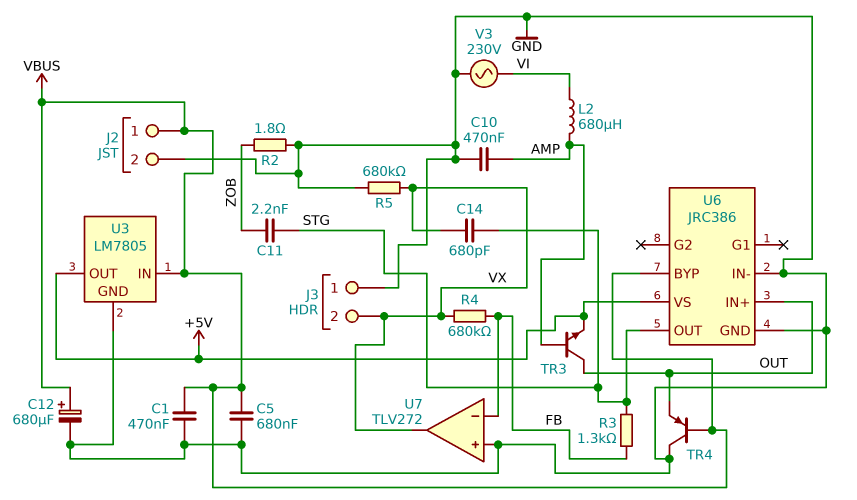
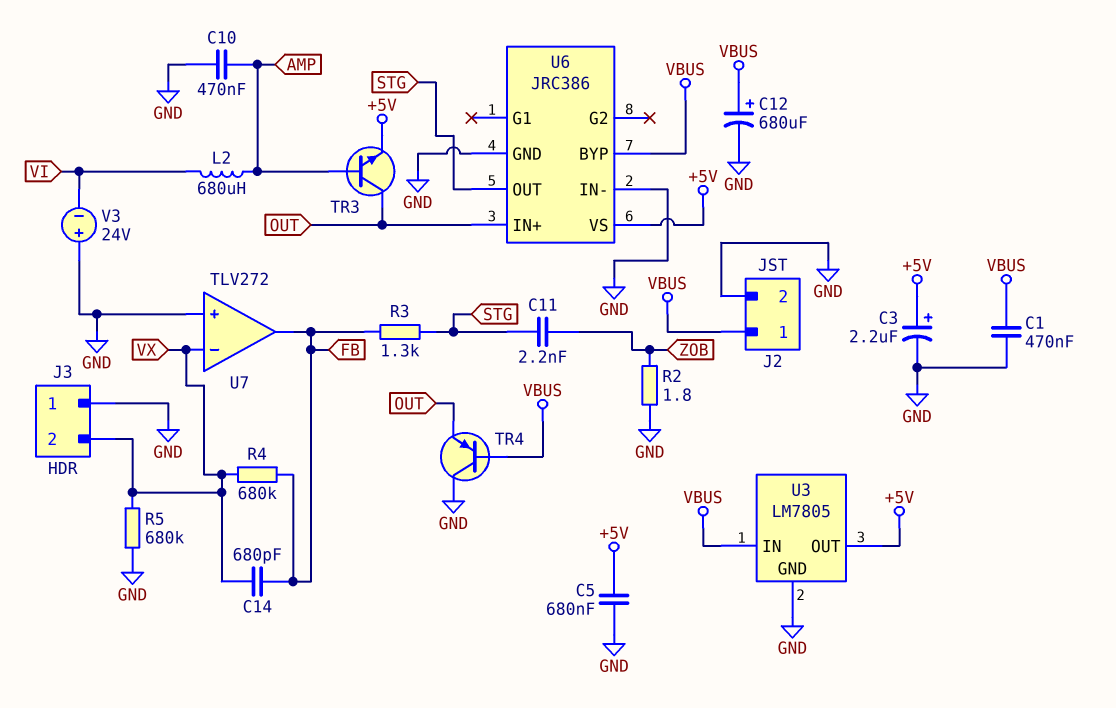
C3: none -> 2.2uF (plus +5V, minus GND)
C5: 680nF (GND, VBUS) -> 680nF (+5V, GND)
C14: 680pF (STG, VX) -> 680pF (FB, VX)
U7 pin in-: FB -> VX
U7 pin out: VX -> FB
V3: AC 230V (GND, VI) -> 24V (plus GND, minus VI)

